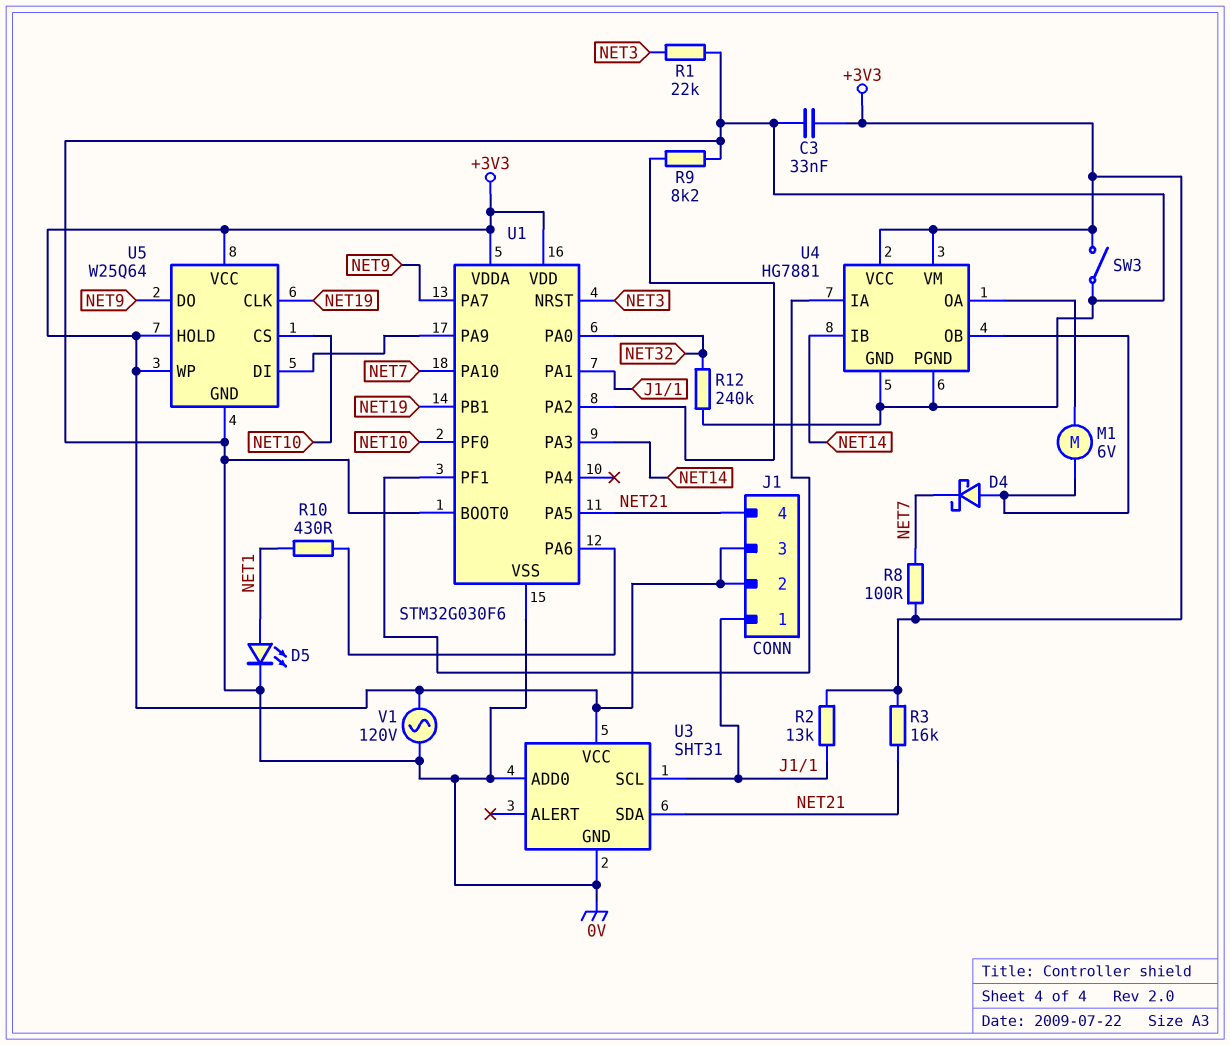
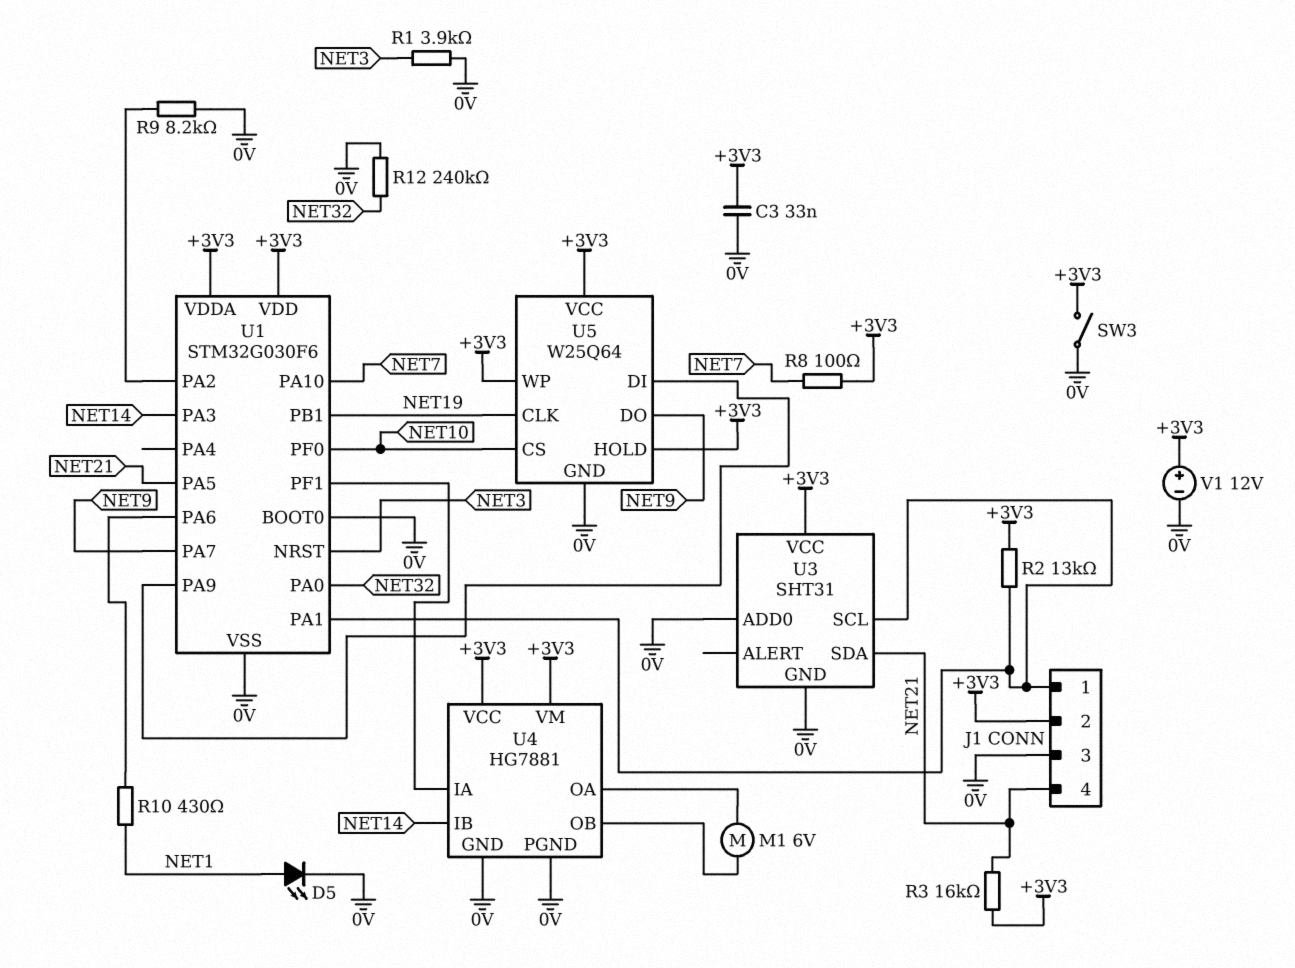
D4: schottky (A U4/OB, K NET7) -> none
J1 pin 3: +3V3 -> 0V
R1: 22k (0V, NET3) -> 3.9k (0V, NET3)
V1: AC 120V (+3V3, 0V) -> 12V (plus +3V3, minus 0V)

